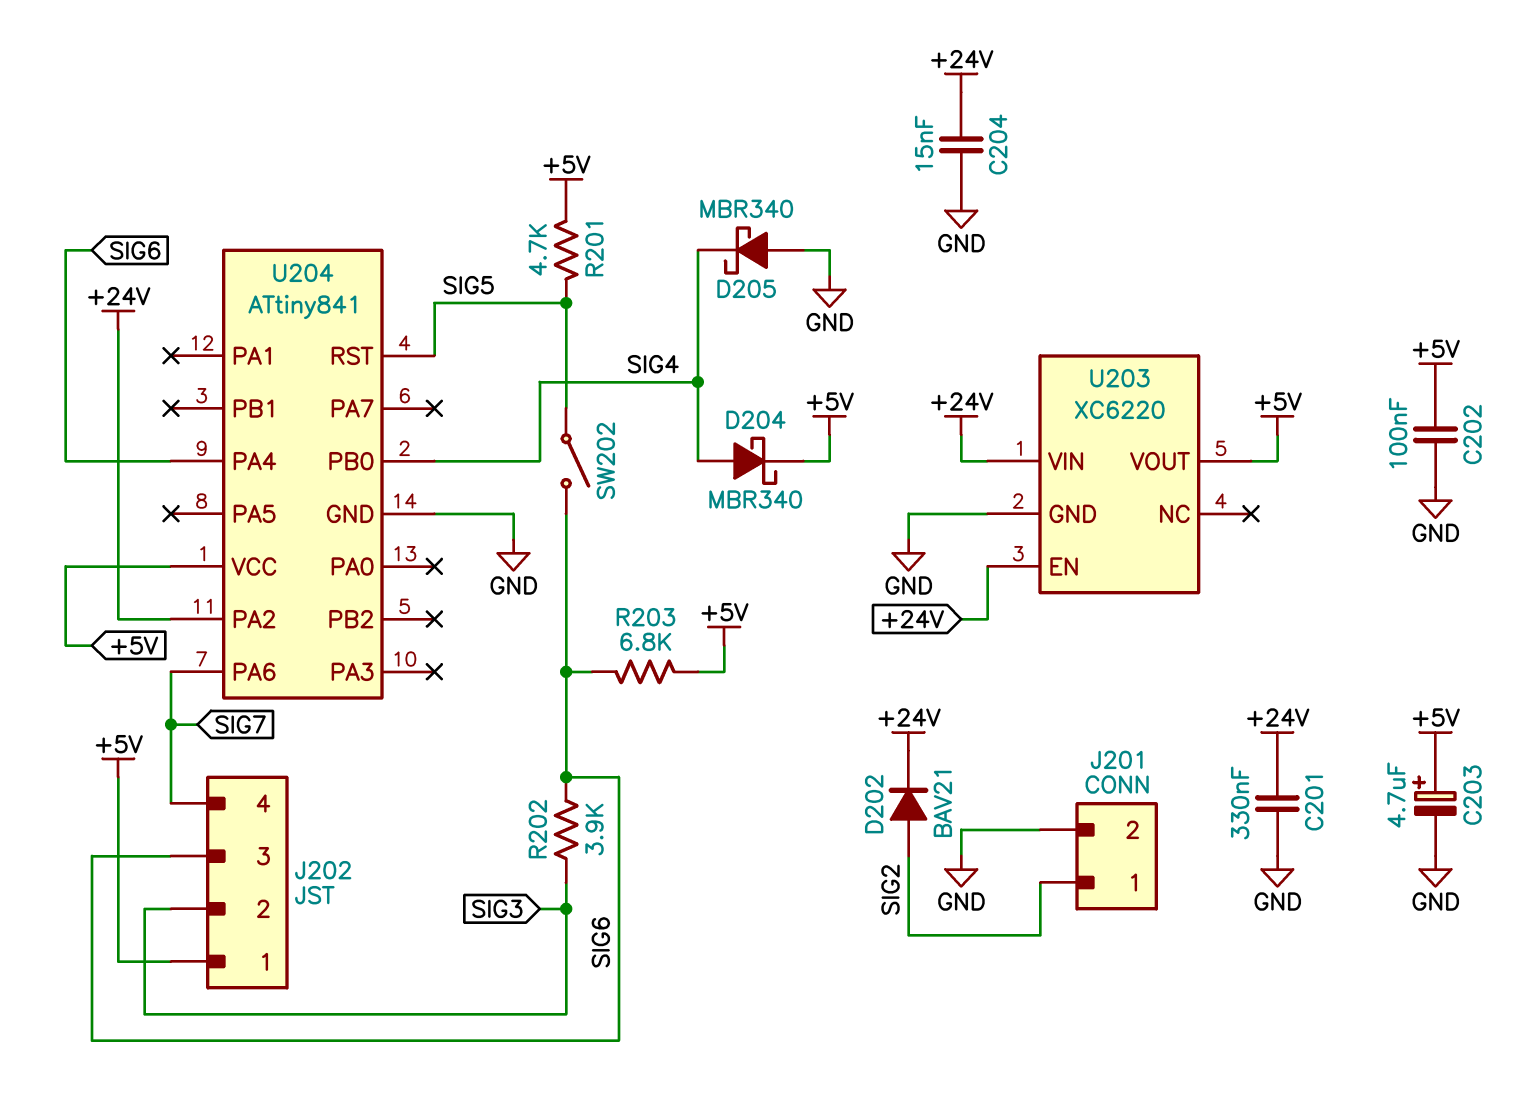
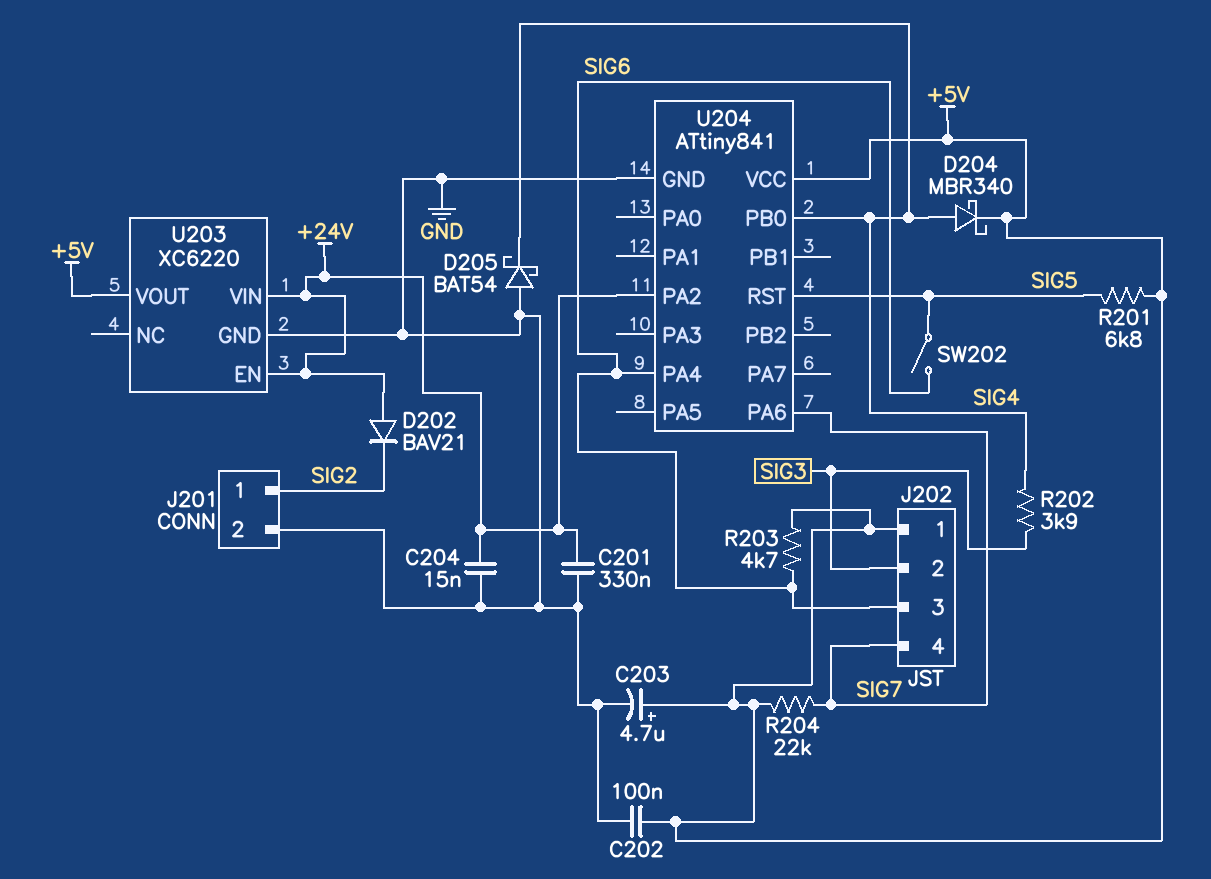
D202: diode BAV21 (A SIG2, K +24V) -> diode BAV21 (A +24V, K SIG2)
D205: schottky MBR340 (A GND, K SIG4) -> schottky BAT54 (A GND, K SIG4)
R201: 4.7k (+5V, SIG5) -> 6.8k (+5V, SIG5)
R202: 3.9k (SIG3, SIG6) -> 3.9k (SIG3, SIG4)
R203: 6.8k (+5V, SIG6) -> 4.7k (+5V, SIG6)
R204: none -> 22k (+5V, SIG7)

